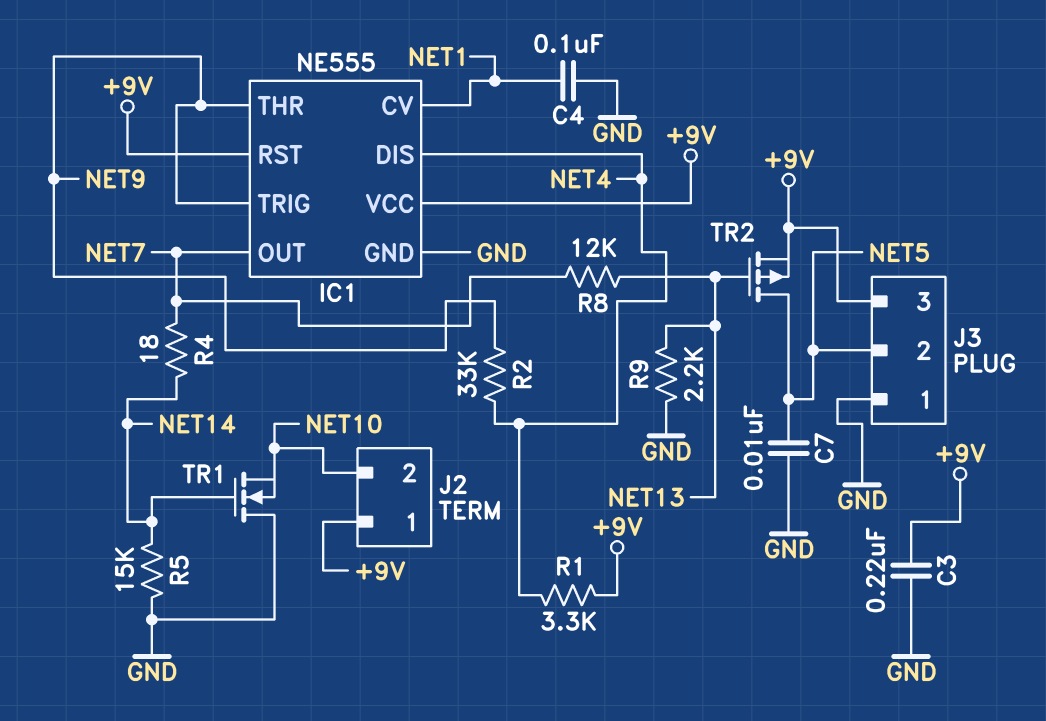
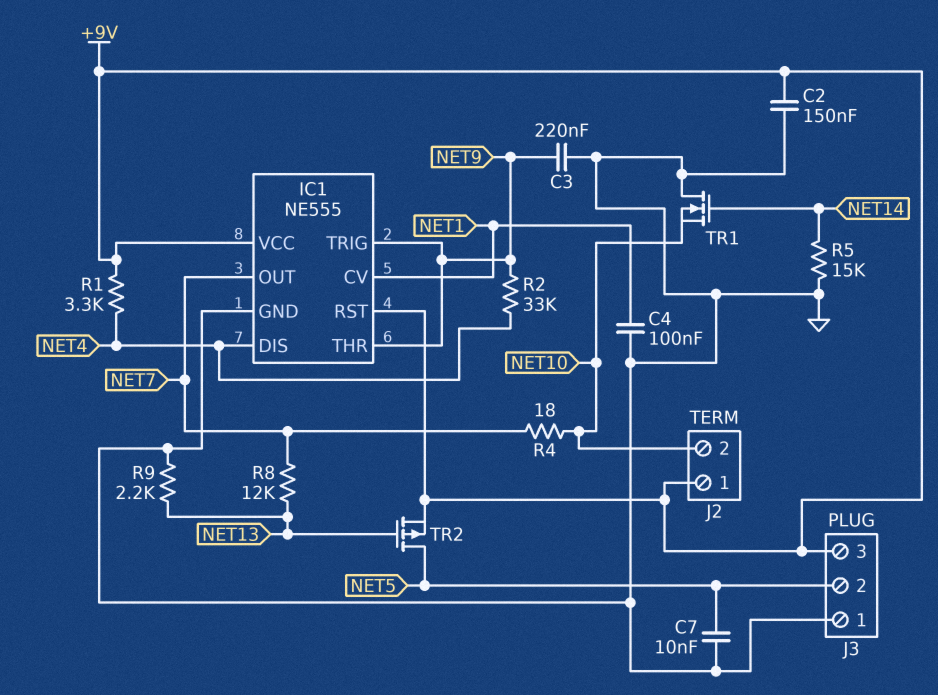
C2: none -> 150nF (+9V, GND)
C3: 220nF (+9V, GND) -> 220nF (GND, NET9)
R4: 18 (NET7, NET14) -> 18 (NET7, NET10)

